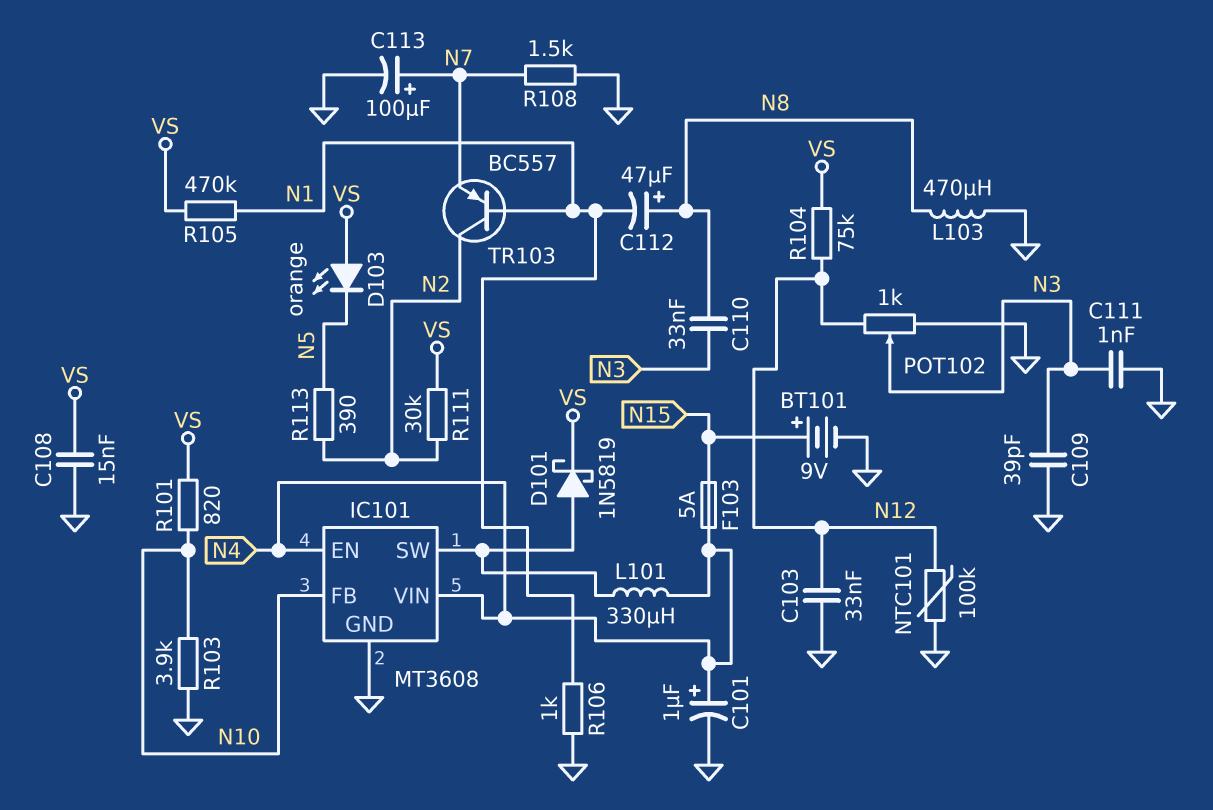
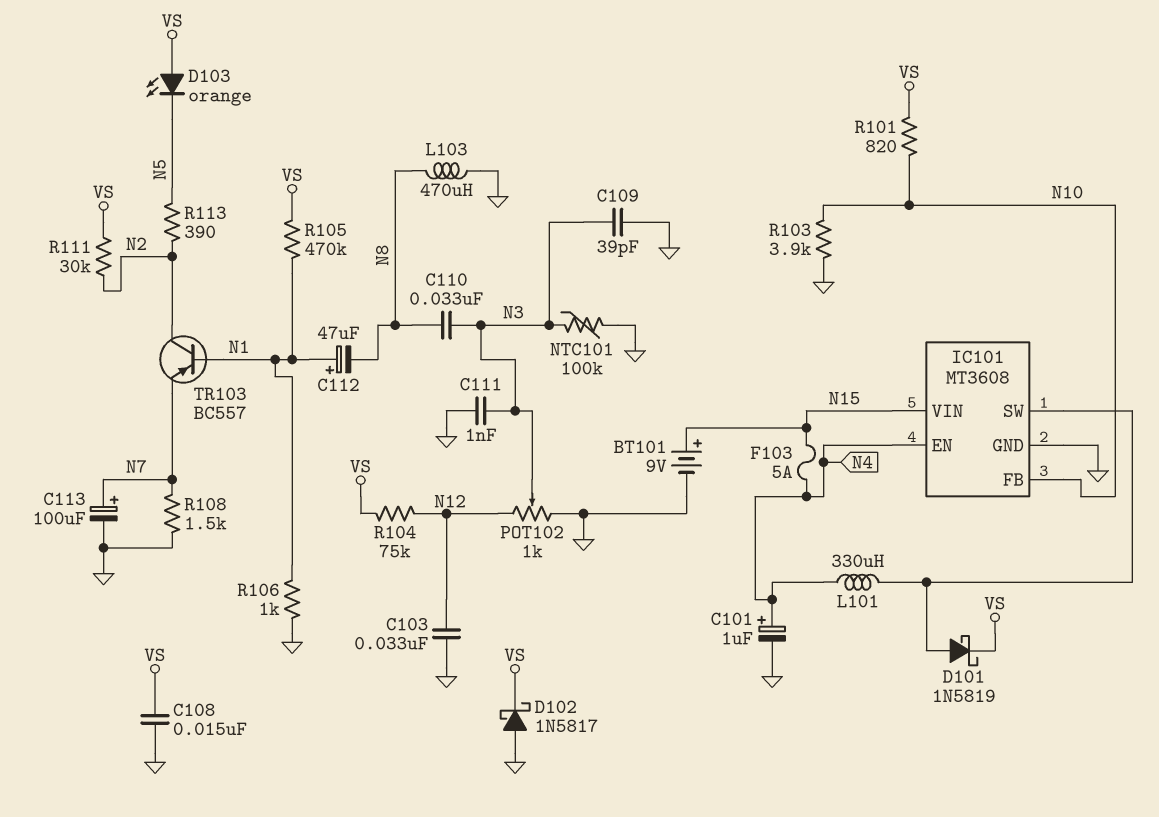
C112: 47uF (plus N8, minus N1) -> 47uF (plus N1, minus N8)
D102: none -> schottky 1N5817 (A GND, K VS)
IC101 pin VIN: N4 -> N15
NTC101: 100k (GND, N12) -> 100k (GND, N3)

